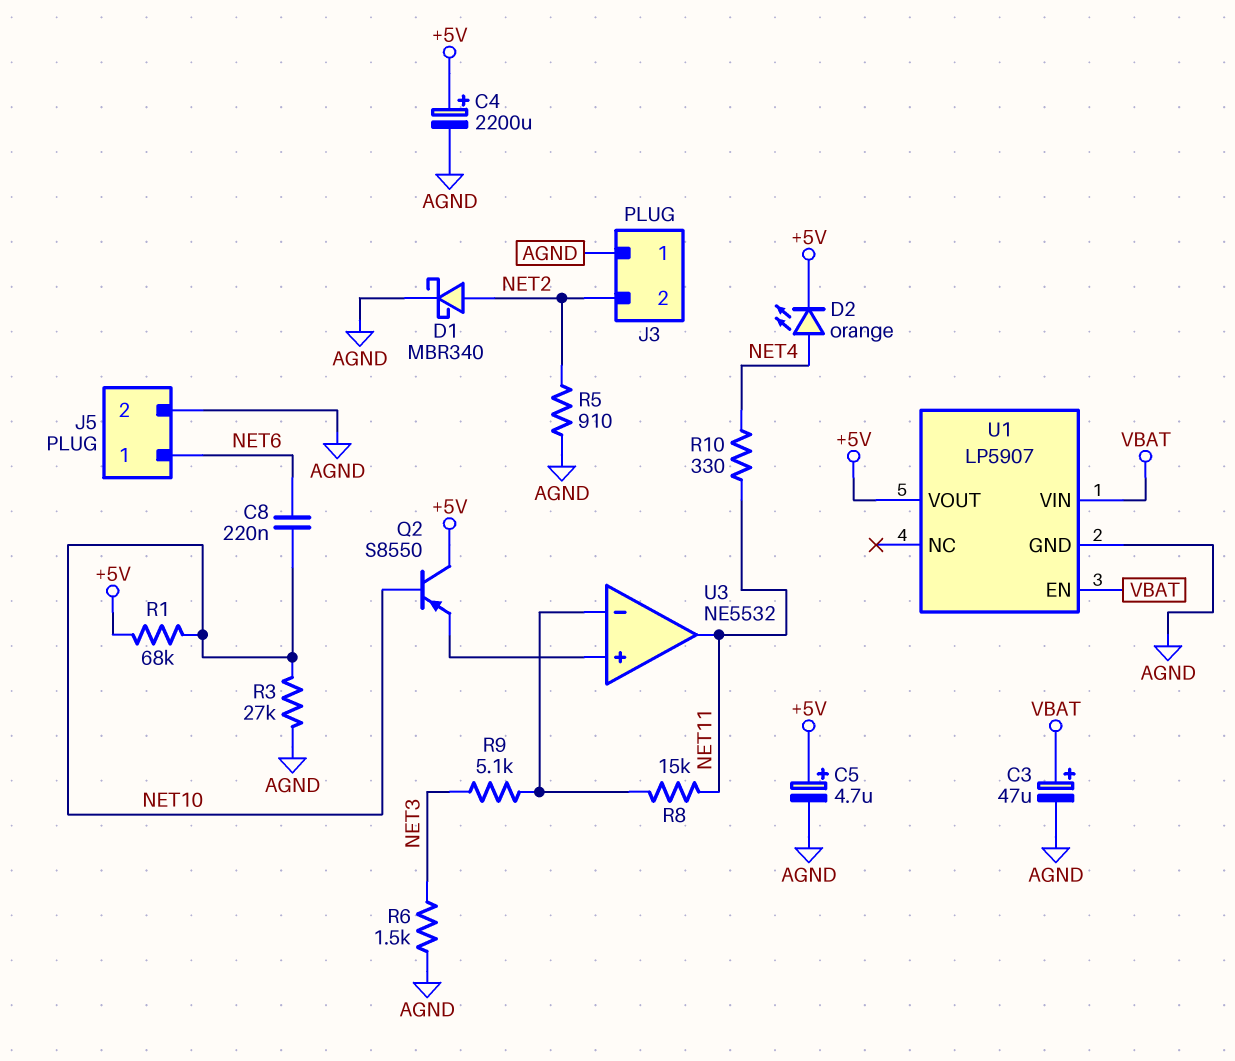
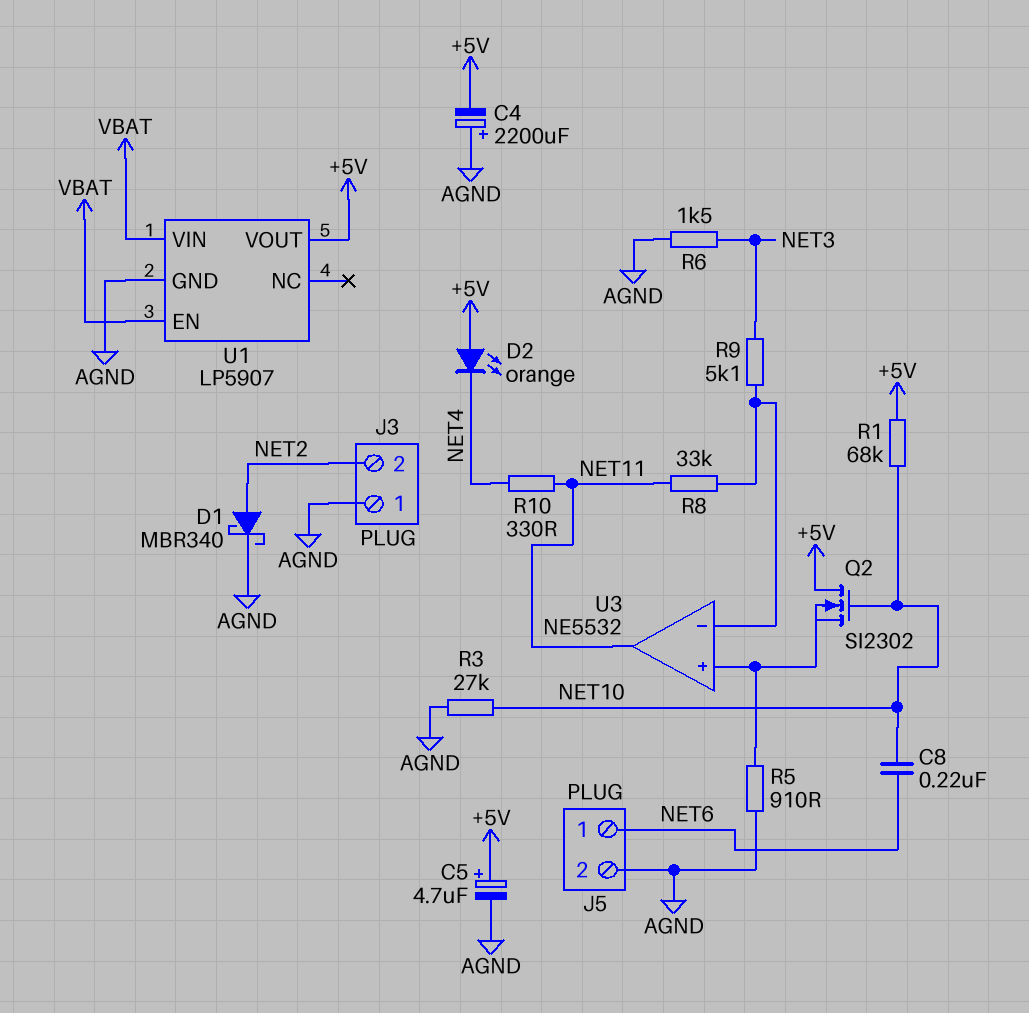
C3: 47uF (plus VBAT, minus AGND) -> none
C4: 2200uF (plus +5V, minus AGND) -> 2200uF (plus AGND, minus +5V)
D2: LED orange (A NET4, K +5V) -> LED orange (A +5V, K NET4)
Q2: PNP S8550 (B NET10, C +5V, E U3/in+) -> NMOS SI2302 (G NET10, D +5V, S U3/in+)
R5: 910 (AGND, NET2) -> 910 (AGND, U3/in+)
R8: 15k (NET11, U3/in-) -> 33k (NET11, U3/in-)

